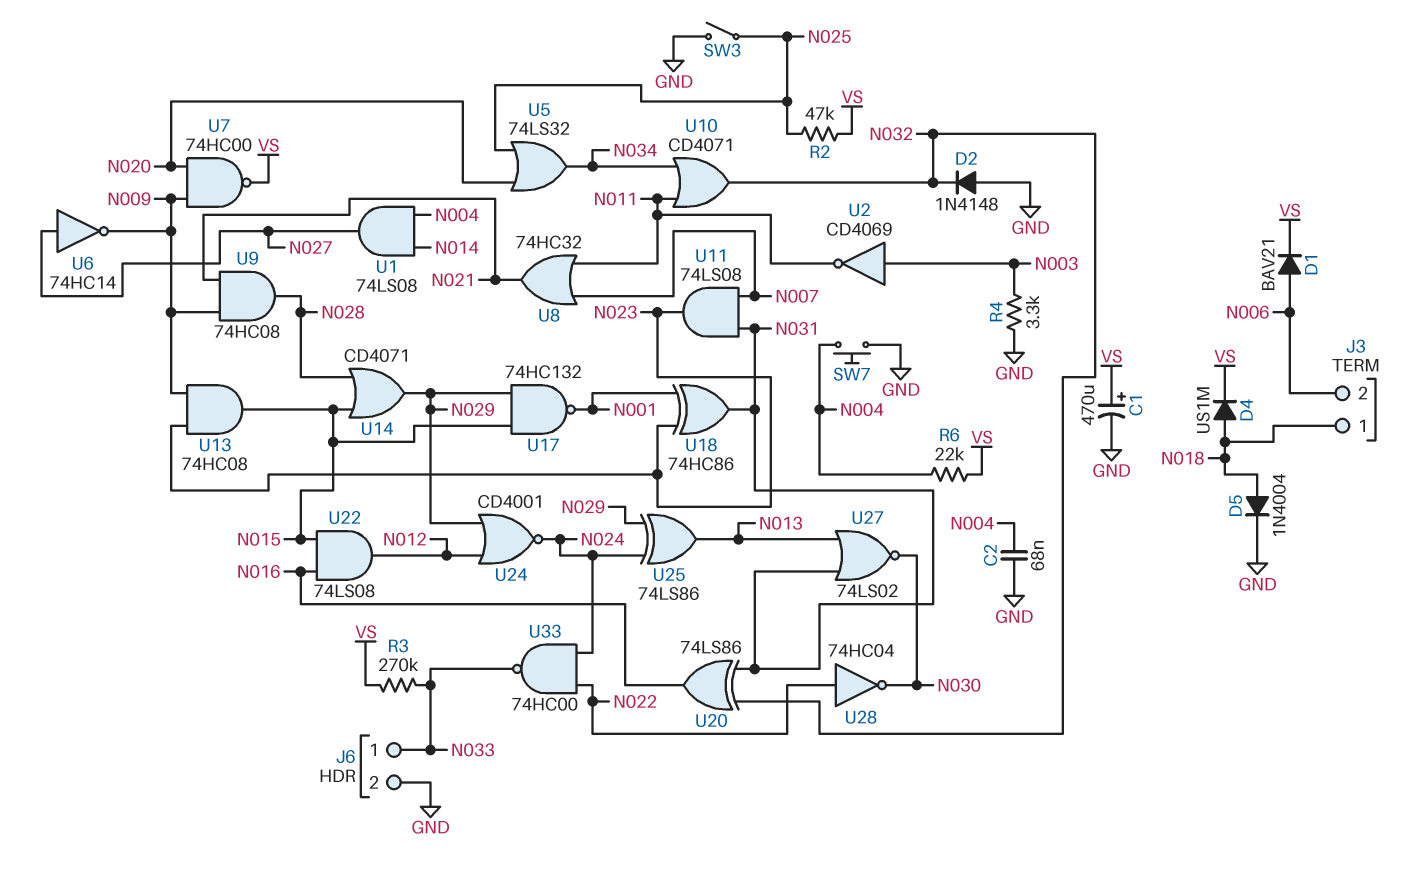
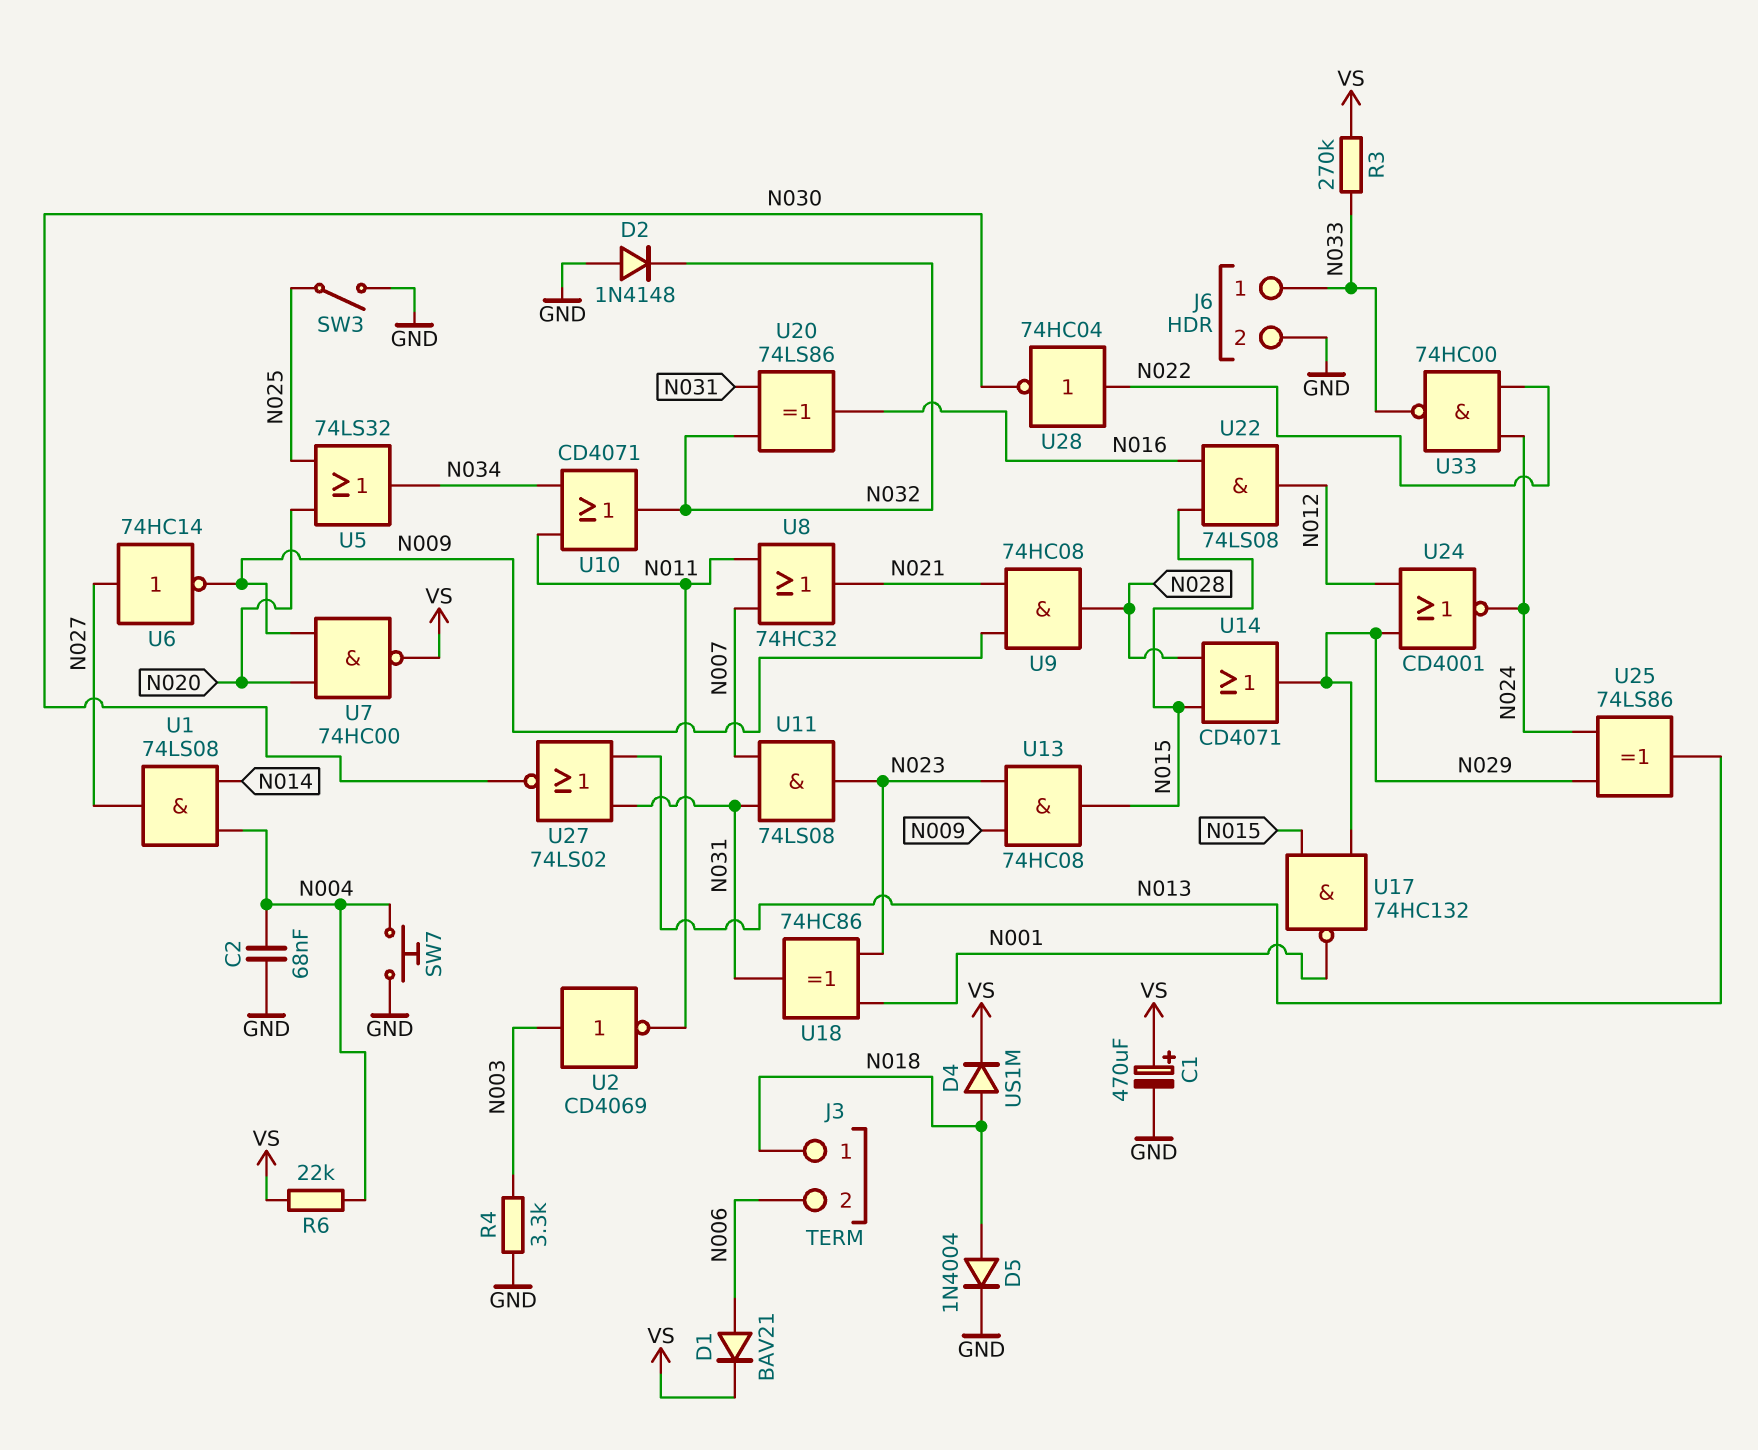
R2: 47k (N025, VS) -> none

